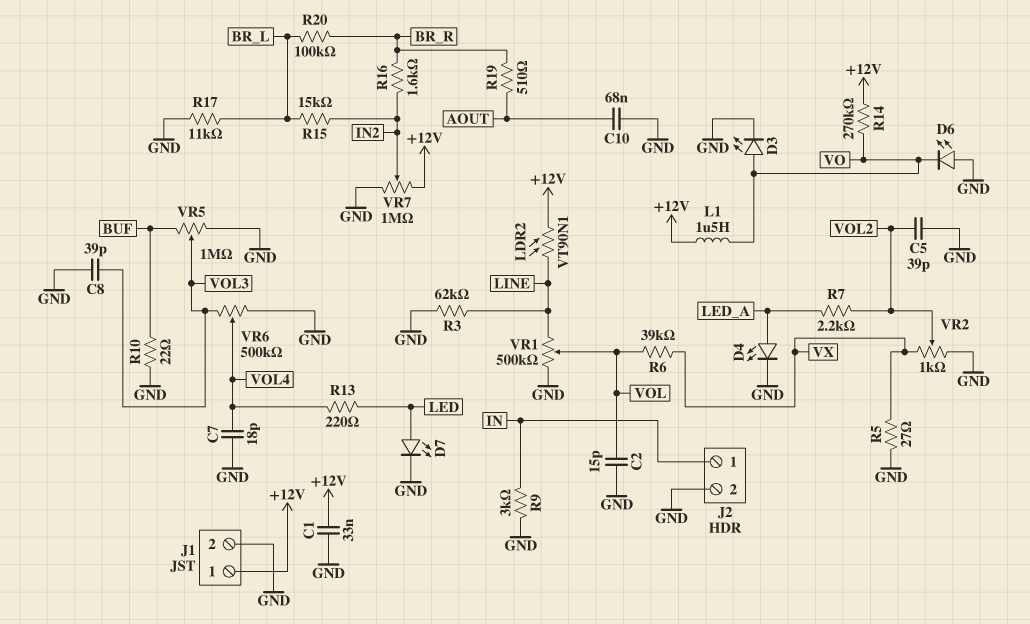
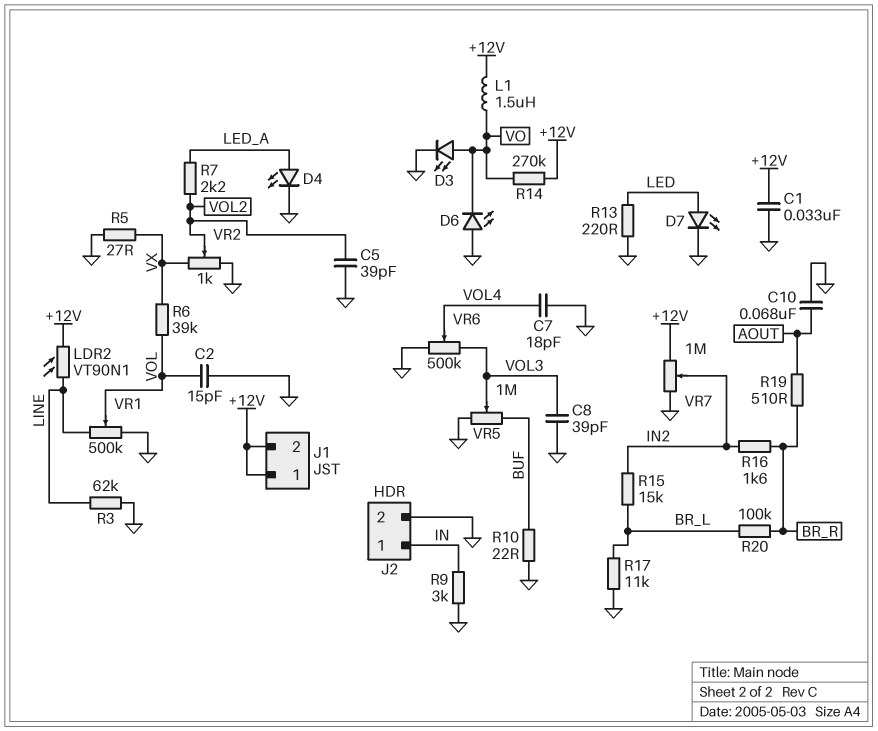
J1 pin 2: GND -> +12V
R13: 220 (LED, VOL4) -> 220 (GND, LED)

